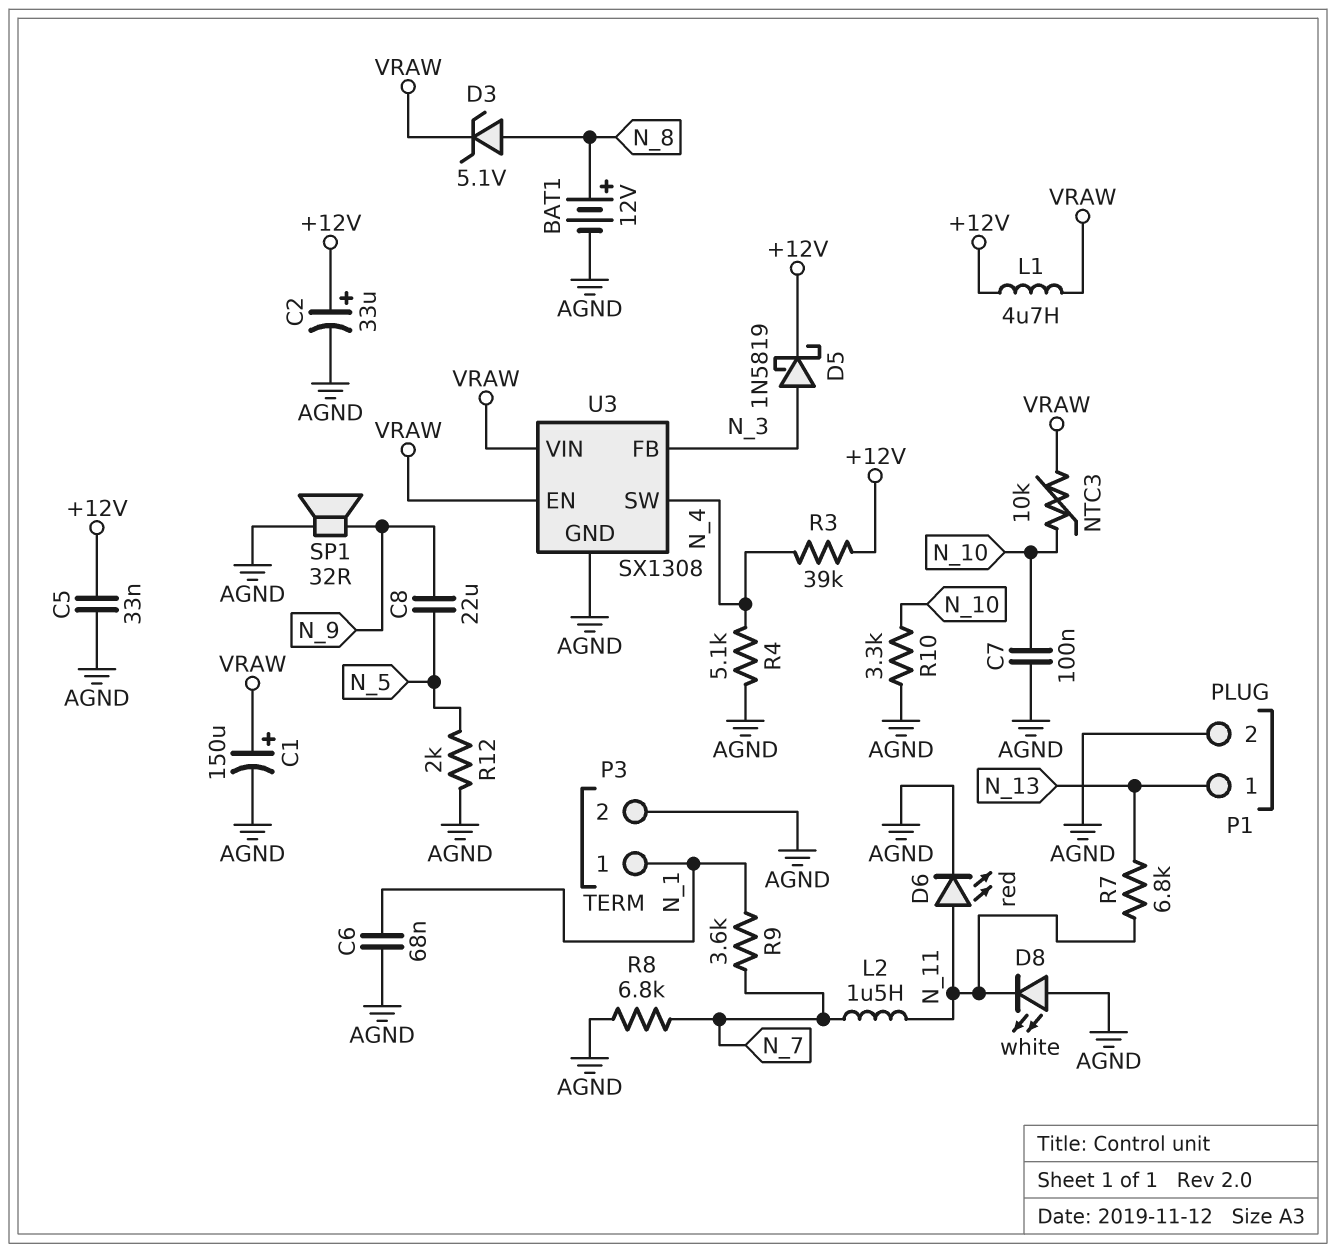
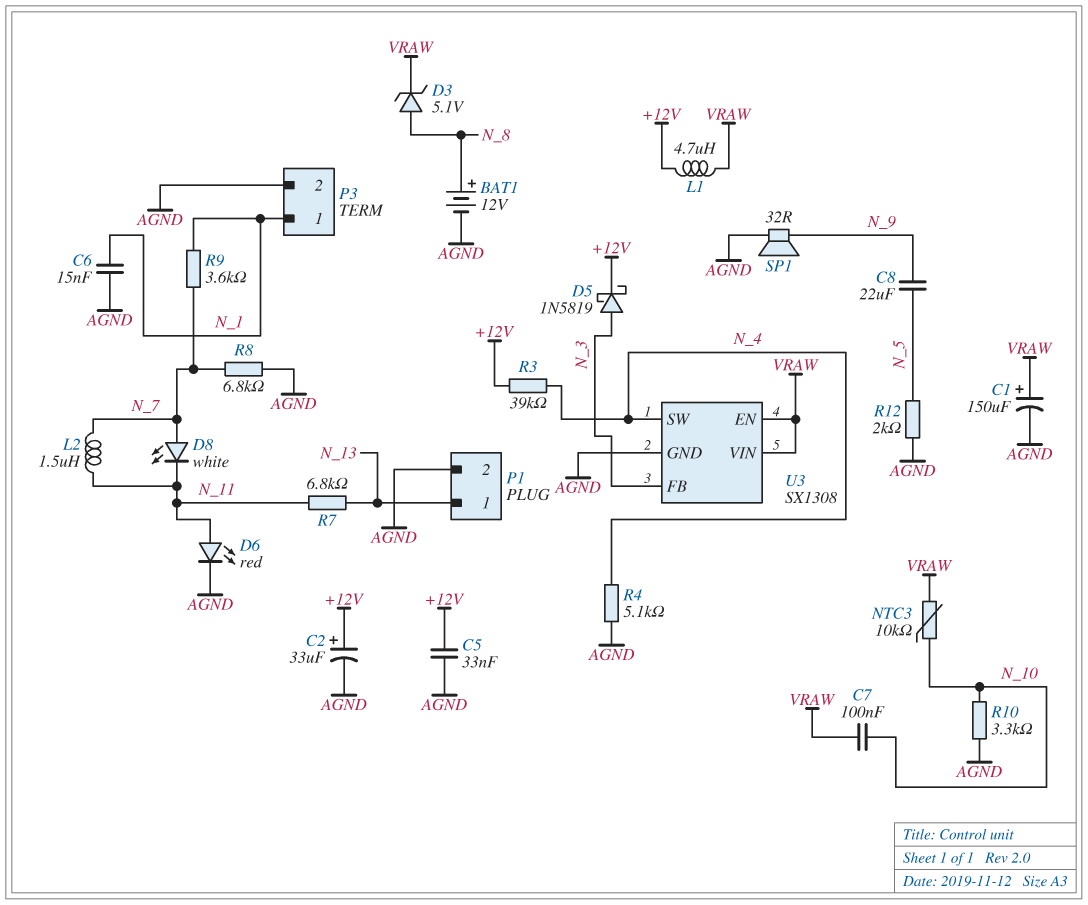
C6: 68nF (AGND, N_1) -> 15nF (AGND, N_1)
C7: 100nF (AGND, N_10) -> 100nF (N_10, VRAW)
D8: LED white (A AGND, K N_11) -> LED white (A N_7, K N_11)

